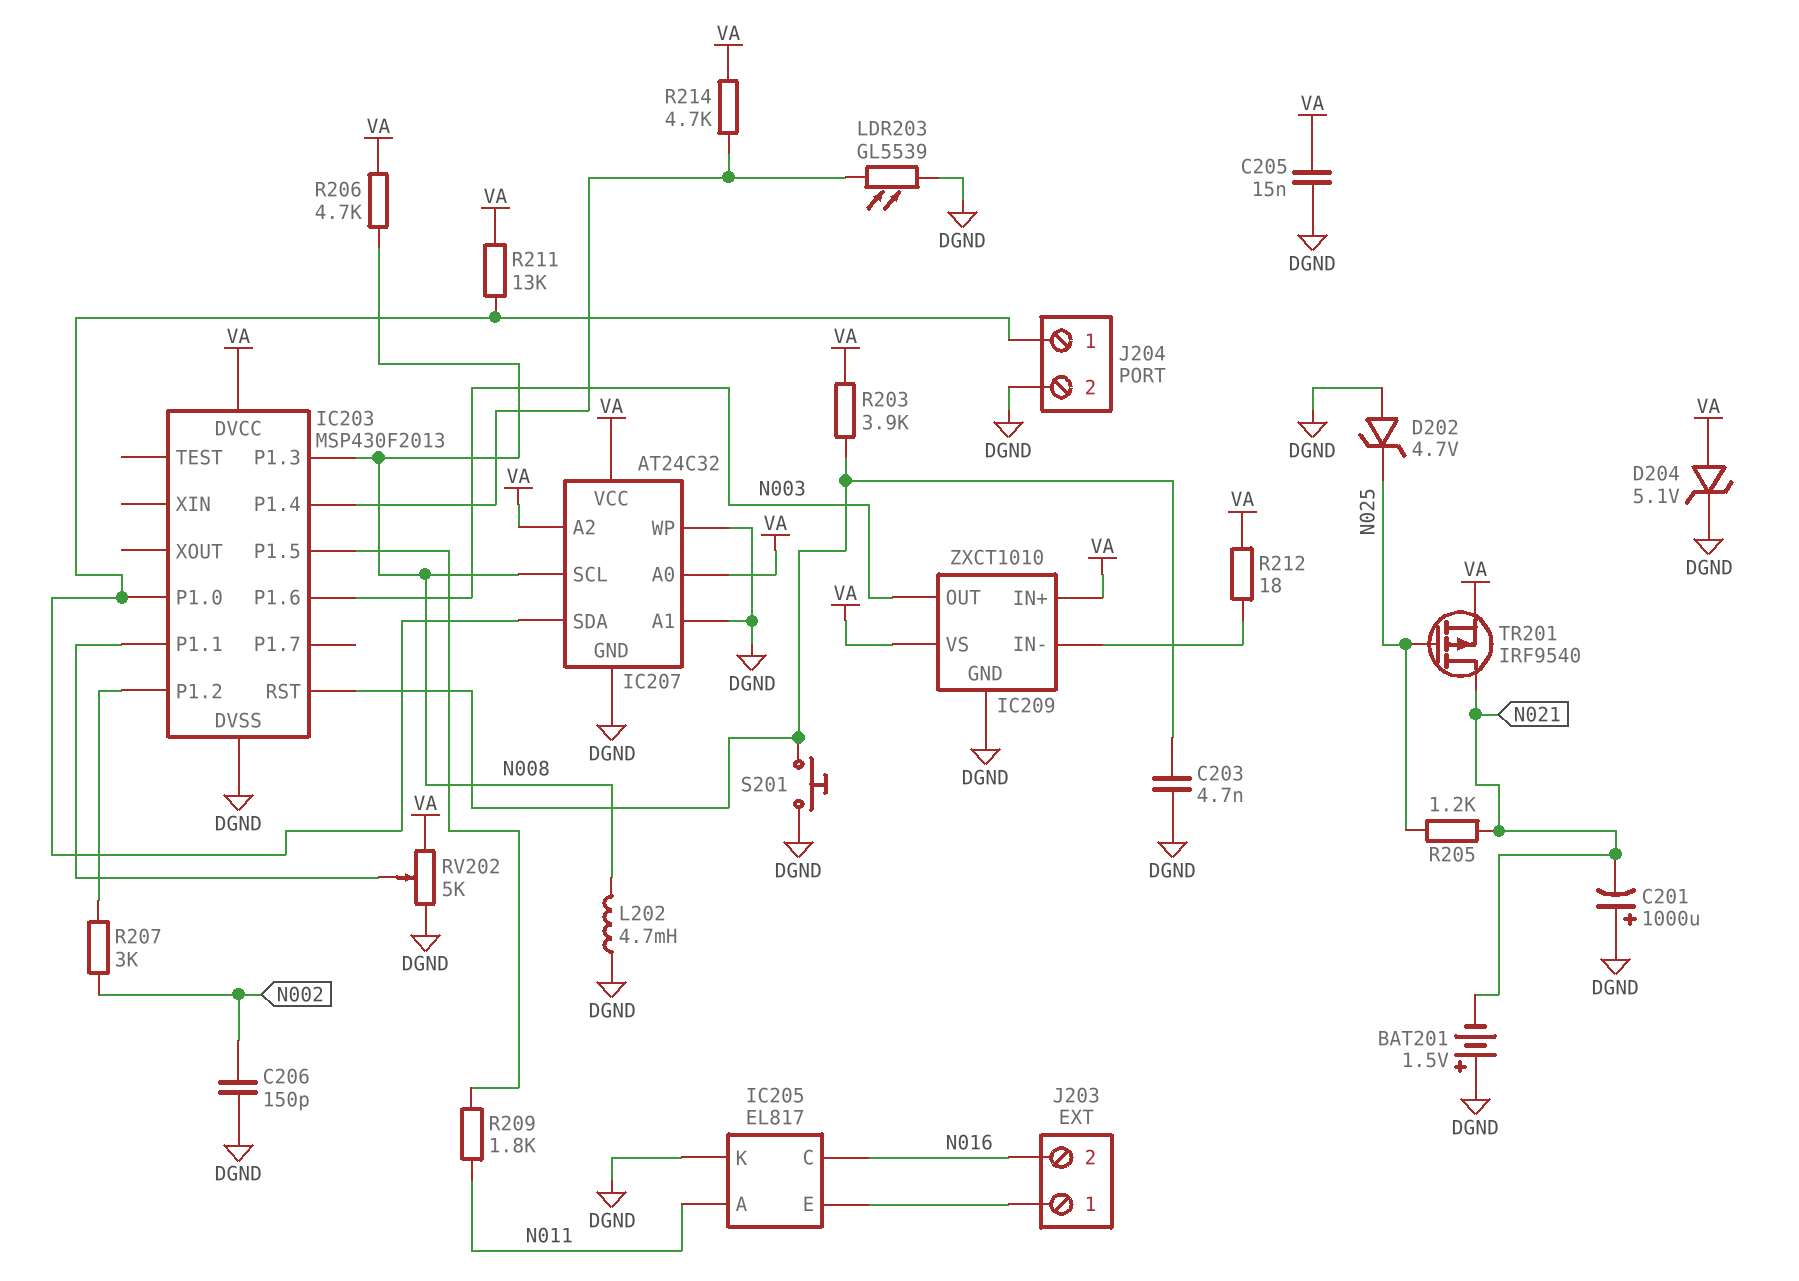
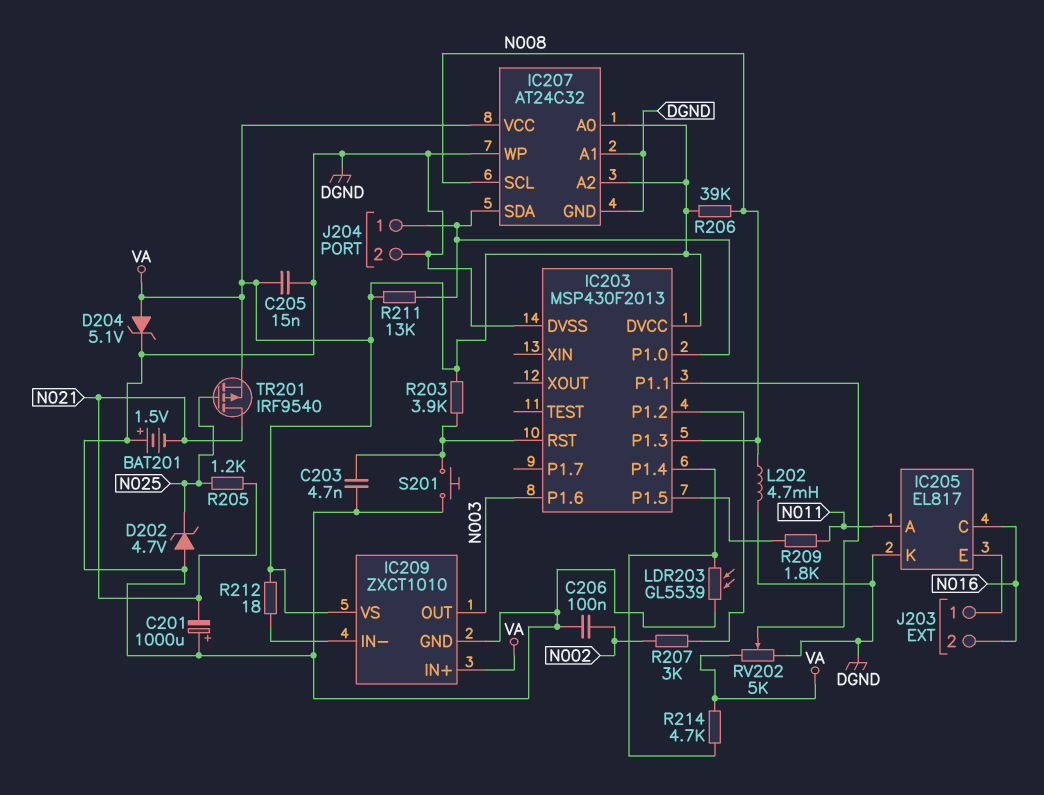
C206: 150pF (DGND, N002) -> 100nF (DGND, N002)
R206: 4.7k (N008, VA) -> 39k (N008, VA)

